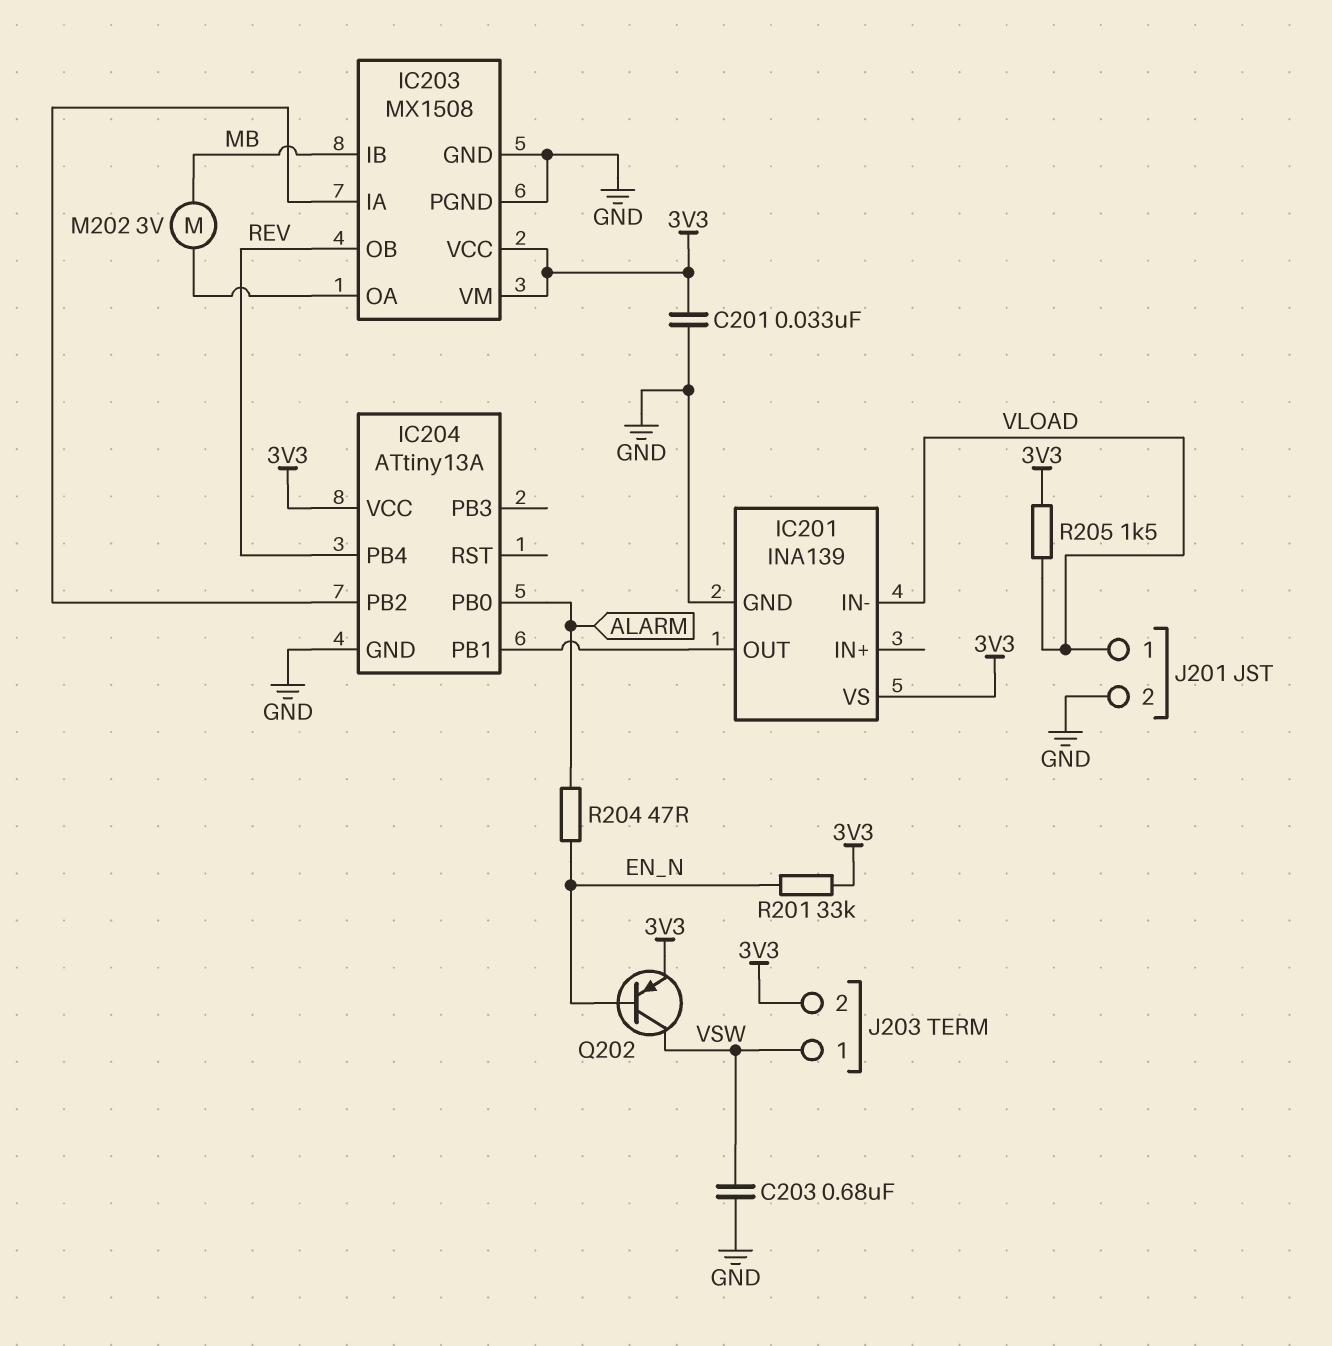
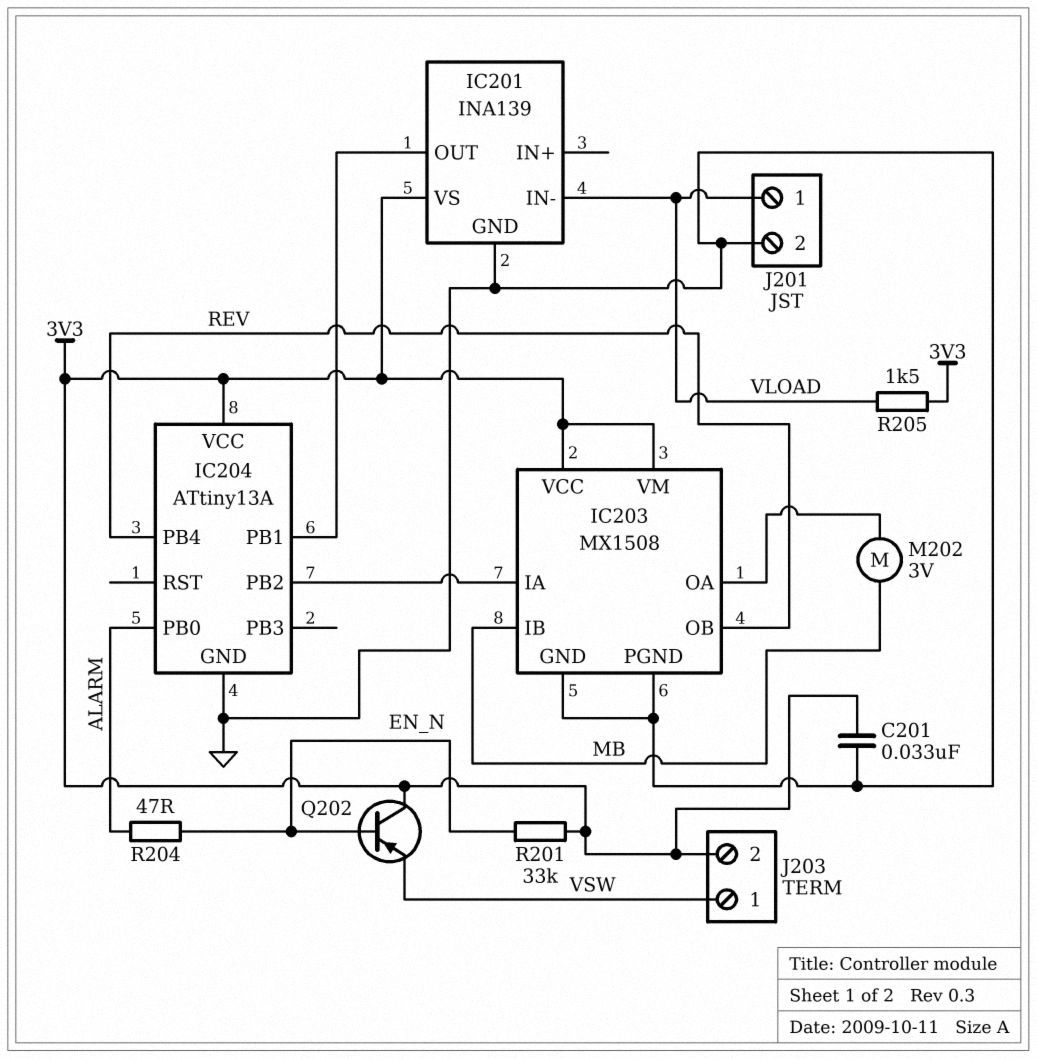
C203: 680nF (GND, VSW) -> none
Q202: PNP (B EN_N, C VSW, E 3V3) -> PNP (B EN_N, C 3V3, E VSW)

